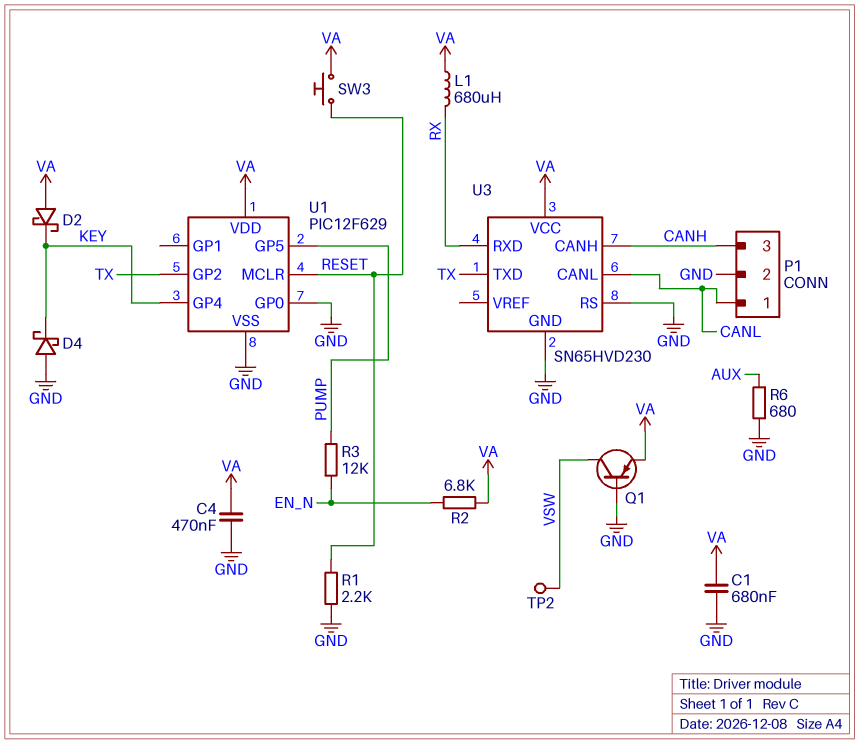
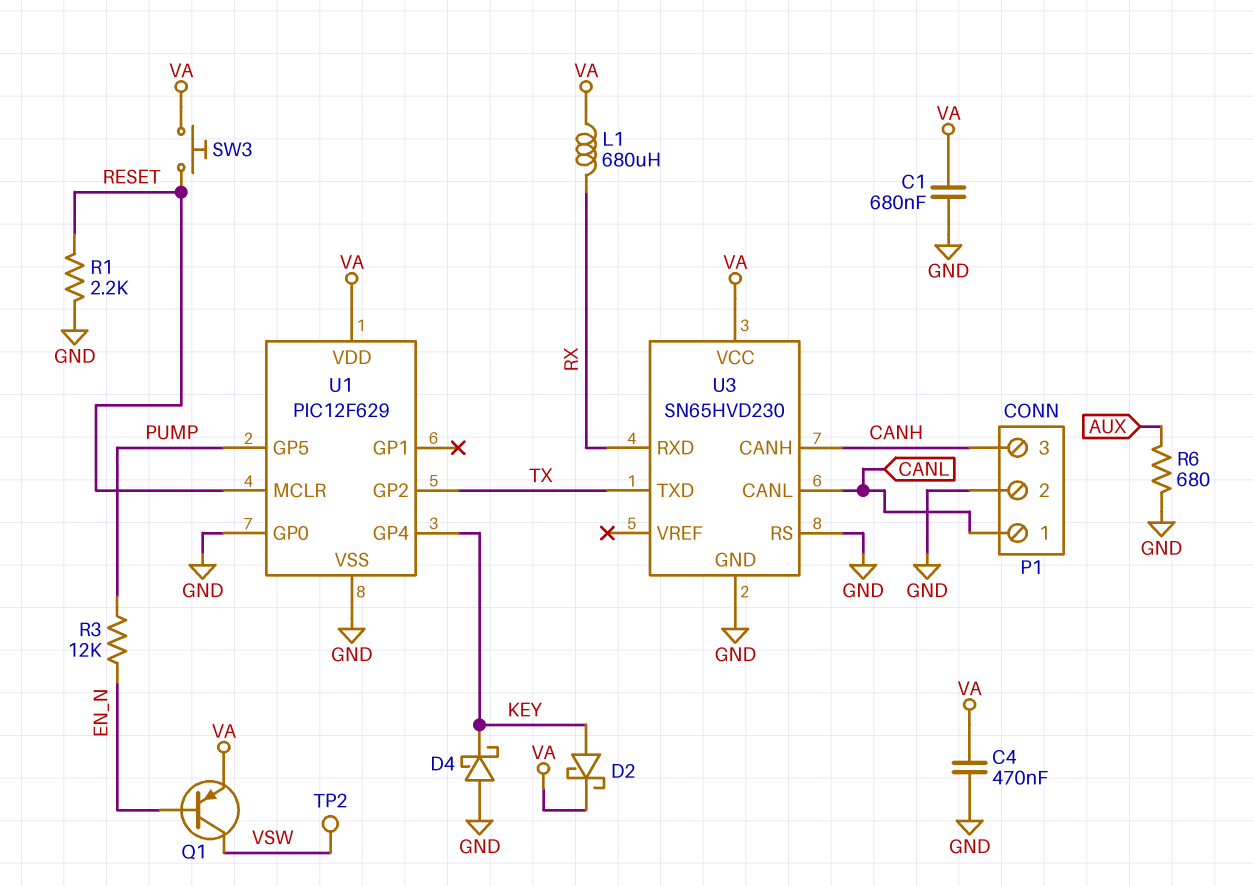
D2: schottky (A VA, K KEY) -> schottky (A KEY, K VA)
Q1: PNP (B GND, C VSW, E VA) -> PNP (B EN_N, C VSW, E VA)
R2: 6.8k (EN_N, VA) -> none

